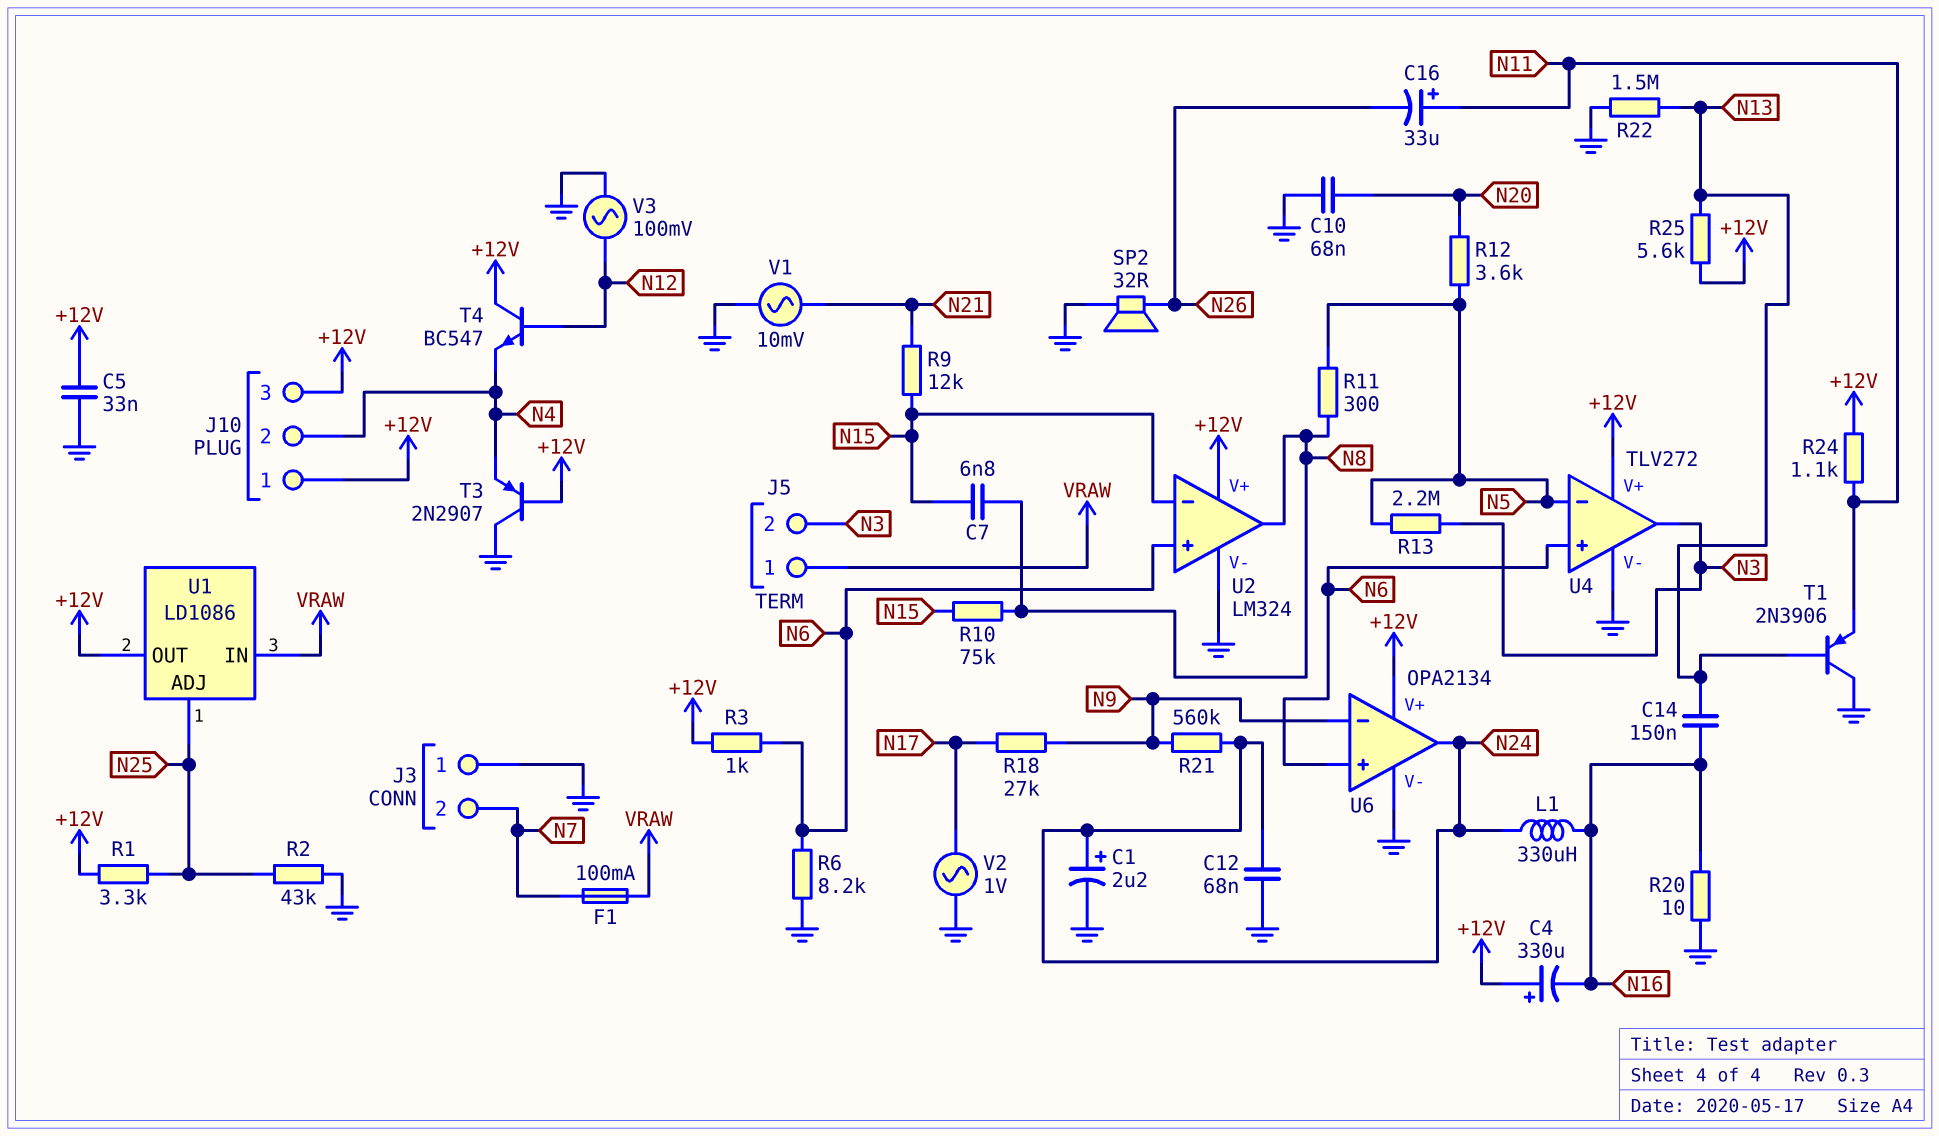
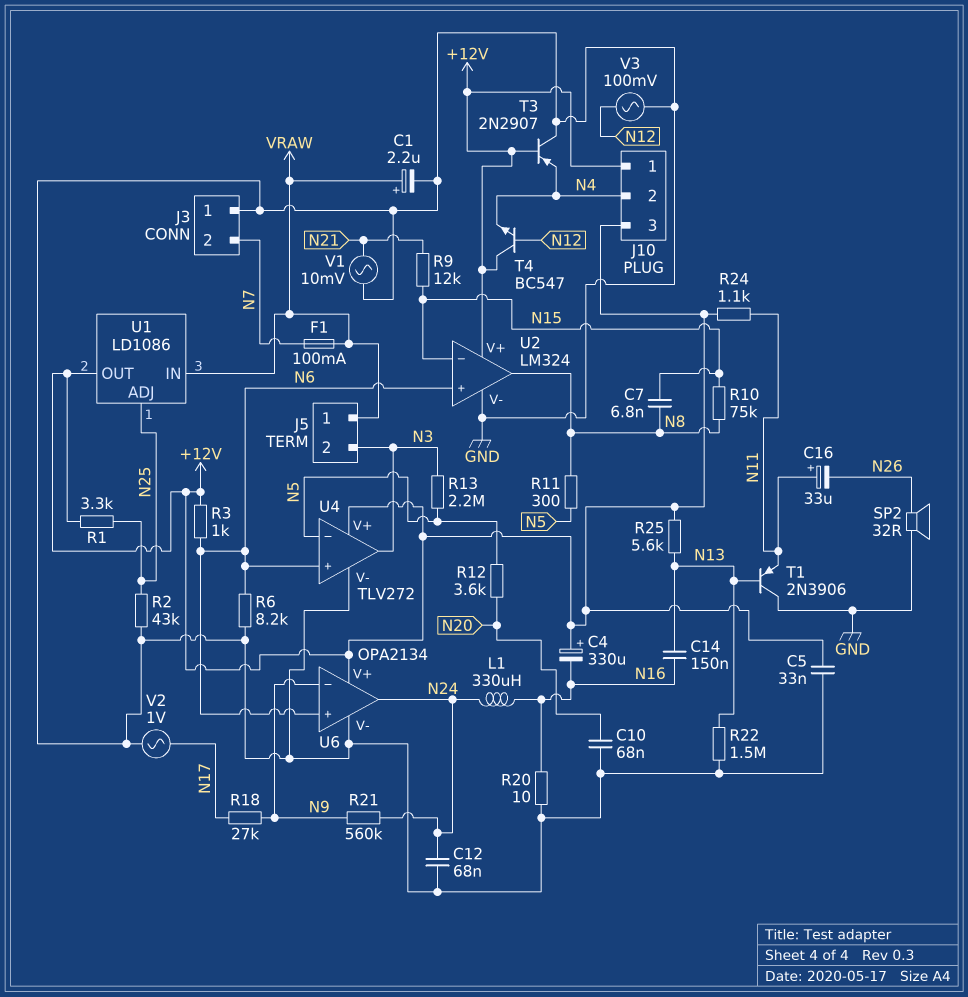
C1: 2.2uF (plus N24, minus GND) -> 2.2uF (plus VRAW, minus GND)

